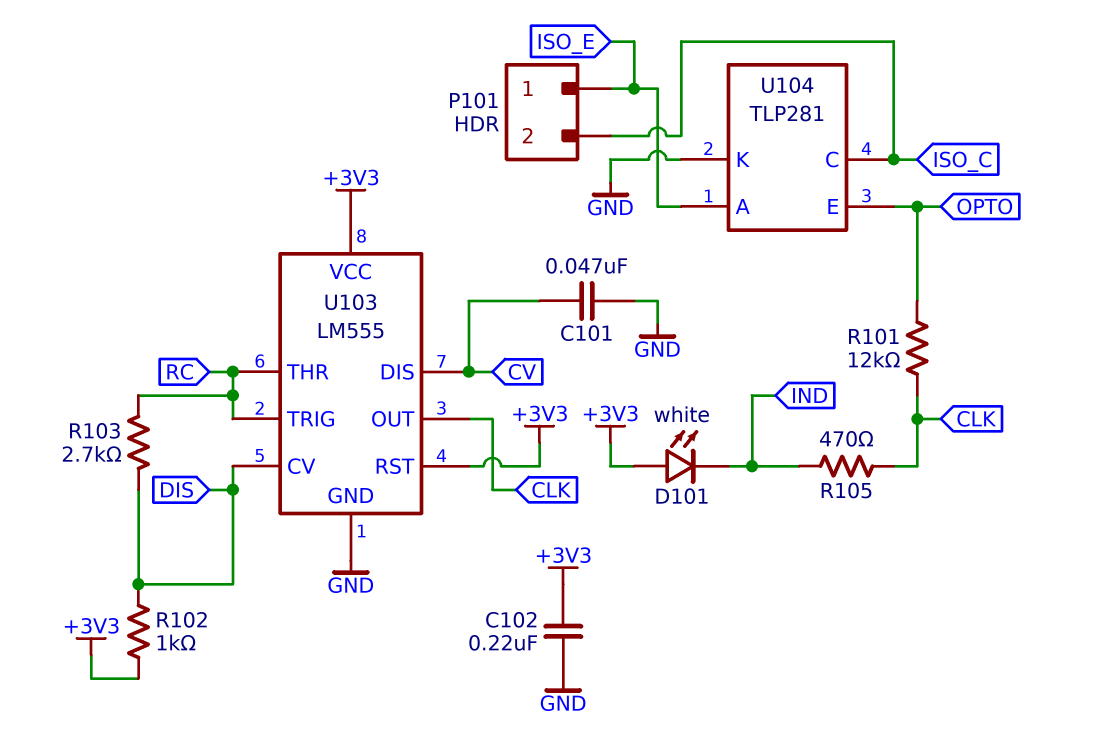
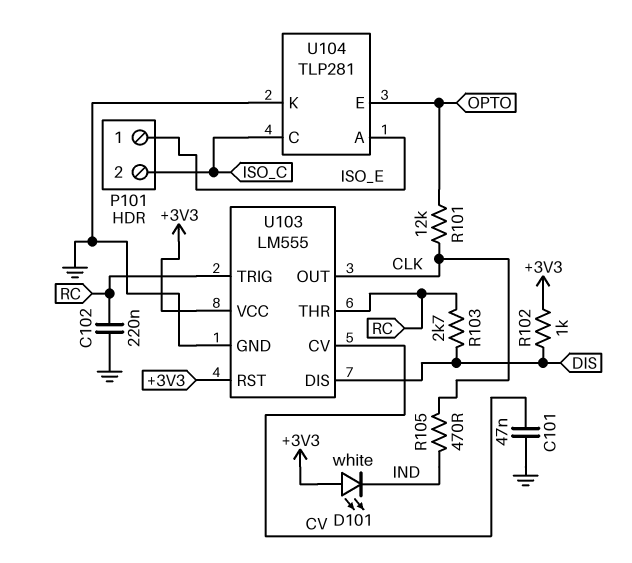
C102: 220nF (+3V3, GND) -> 220nF (GND, RC)
U103 pin CV: DIS -> CV
U103 pin DIS: CV -> DIS

